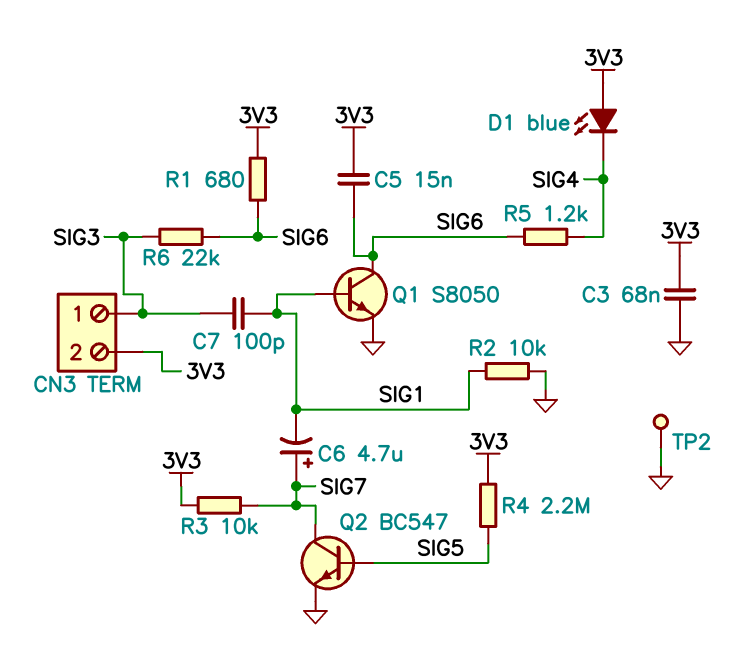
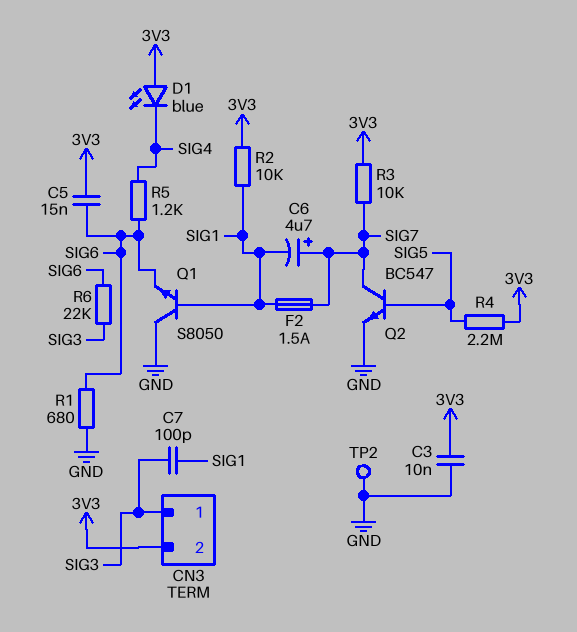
C3: 68nF (3V3, GND) -> 10nF (3V3, GND)
F2: none -> 1.5A (SIG1, SIG7)
Q1: NPN S8050 (B SIG1, C SIG6, E GND) -> NPN S8050 (B SIG1, C GND, E SIG6)
R1: 680 (3V3, SIG6) -> 680 (GND, SIG6)
R2: 10k (GND, SIG1) -> 10k (3V3, SIG1)

